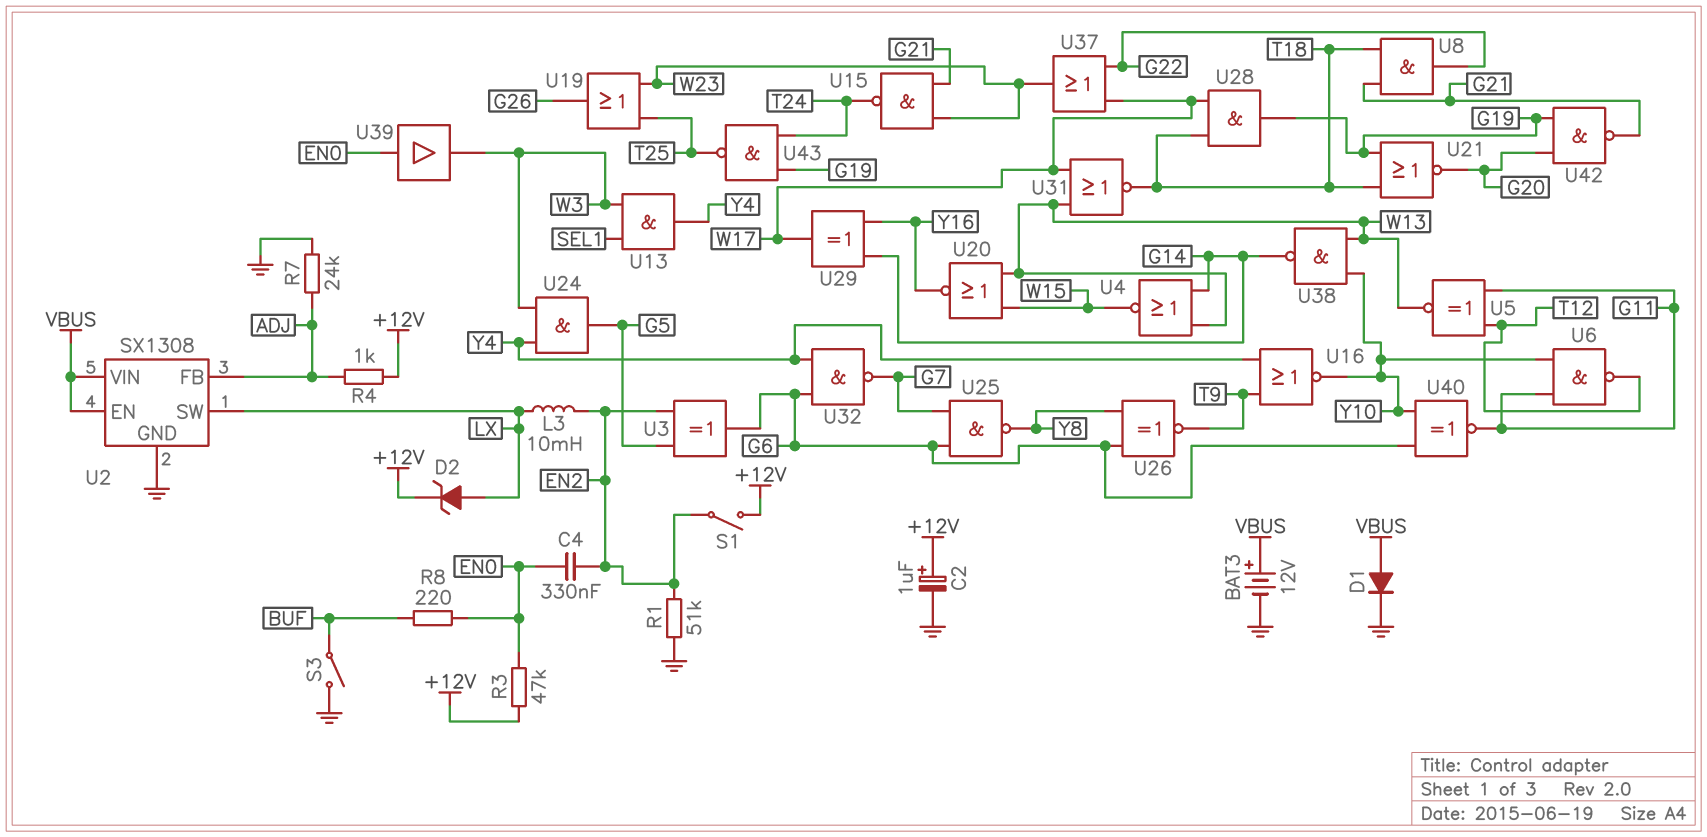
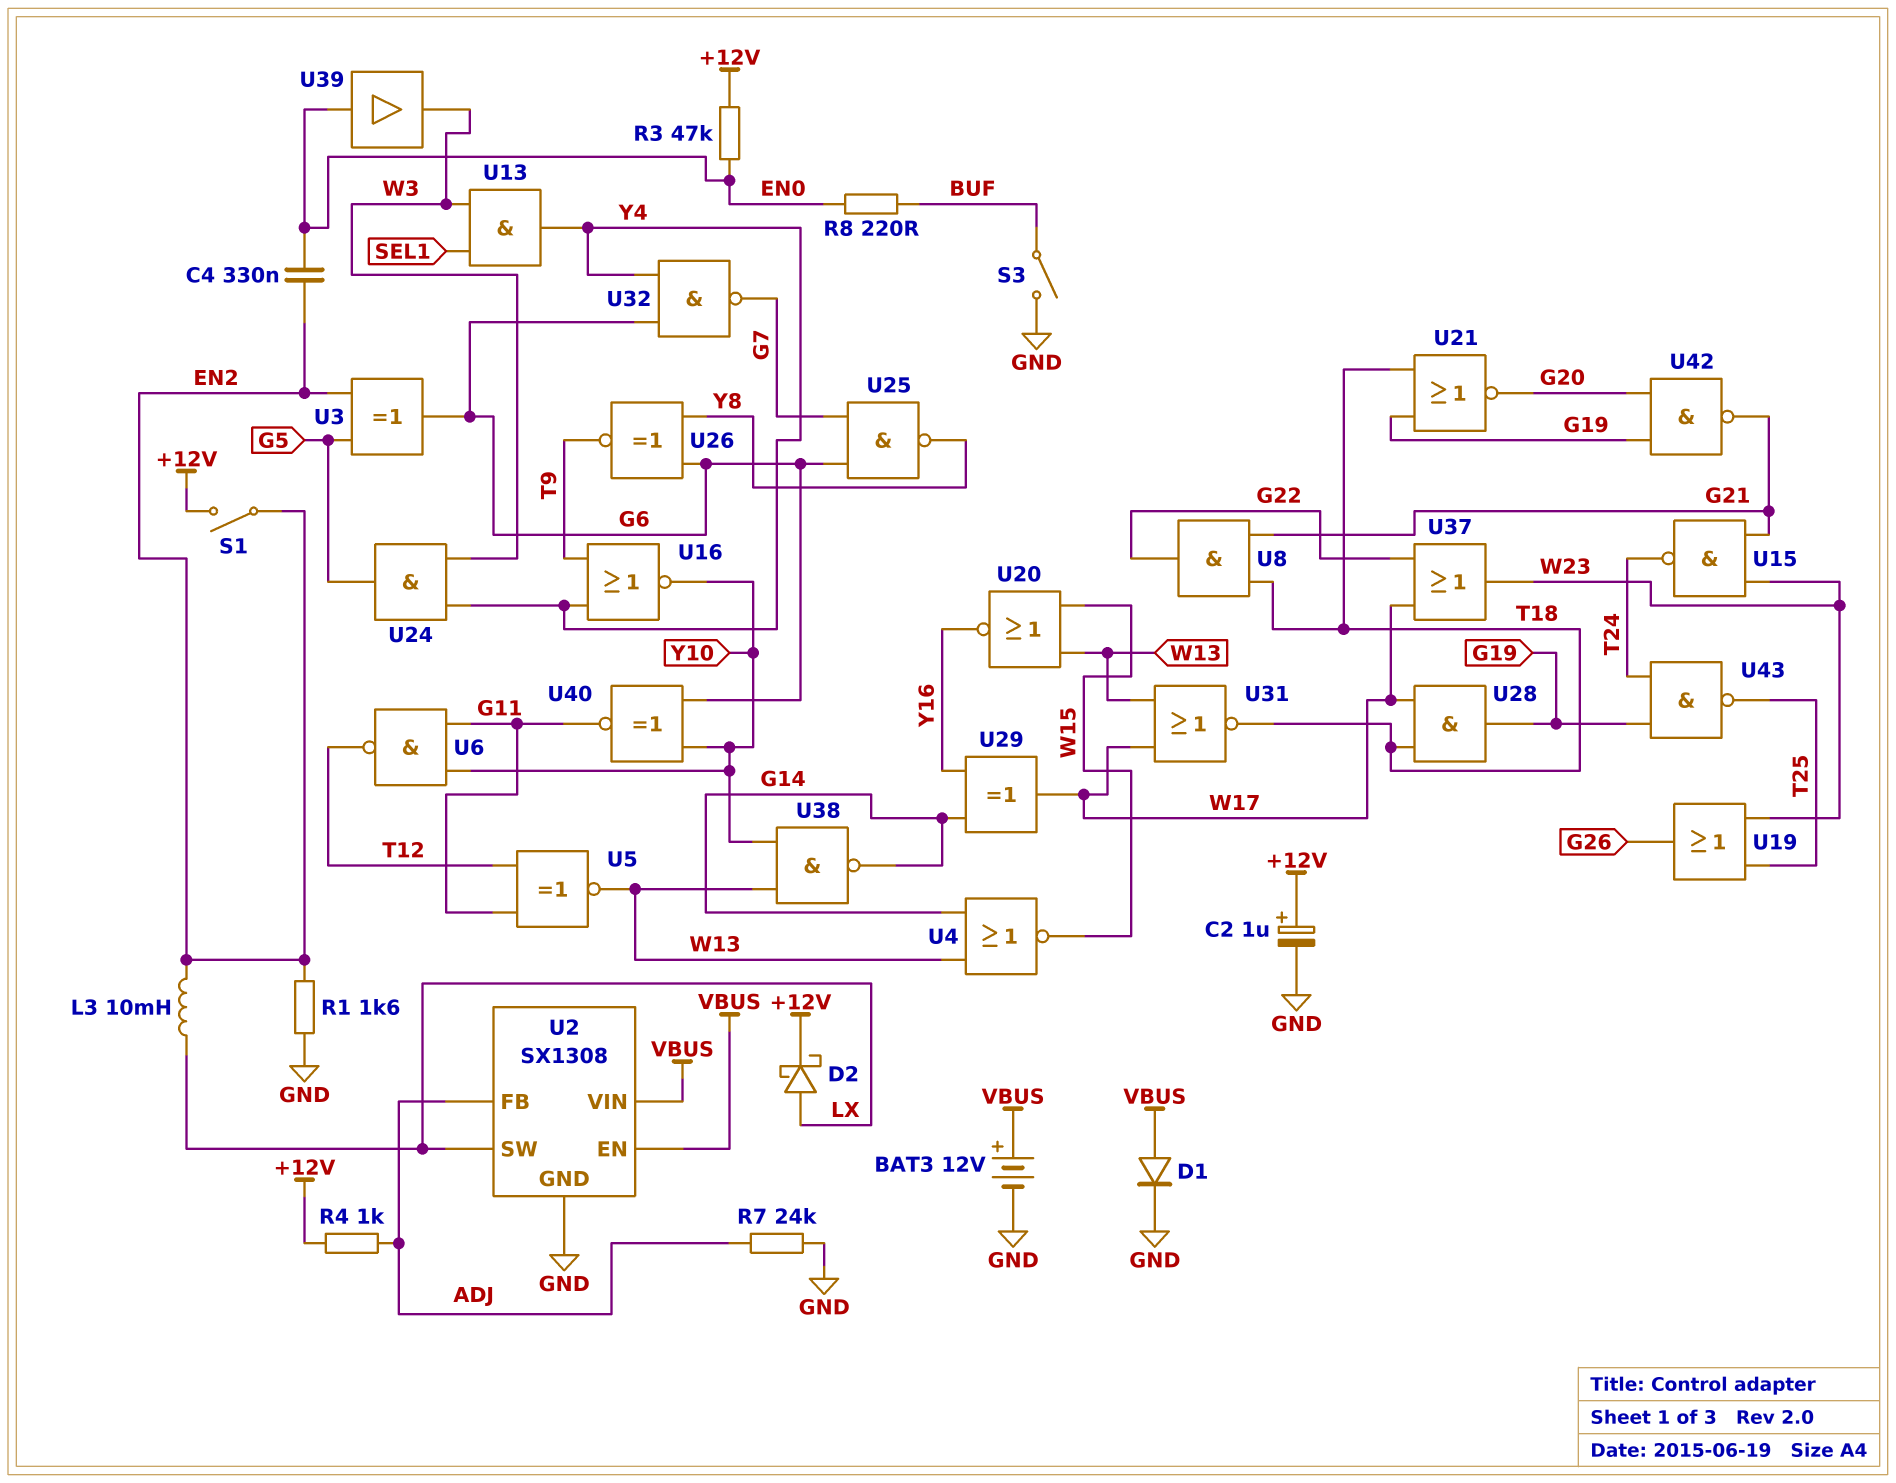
D2: zener (A LX, K +12V) -> schottky (A LX, K +12V)
R1: 51k (EN2, GND) -> 1.6k (EN2, GND)

